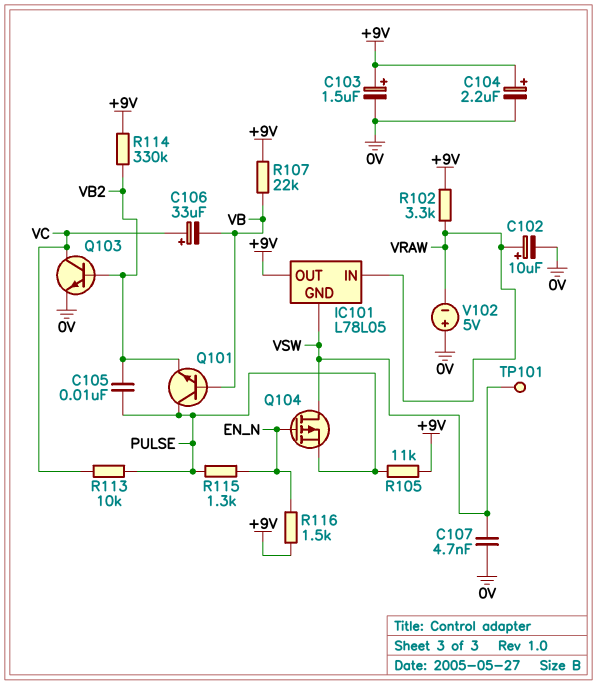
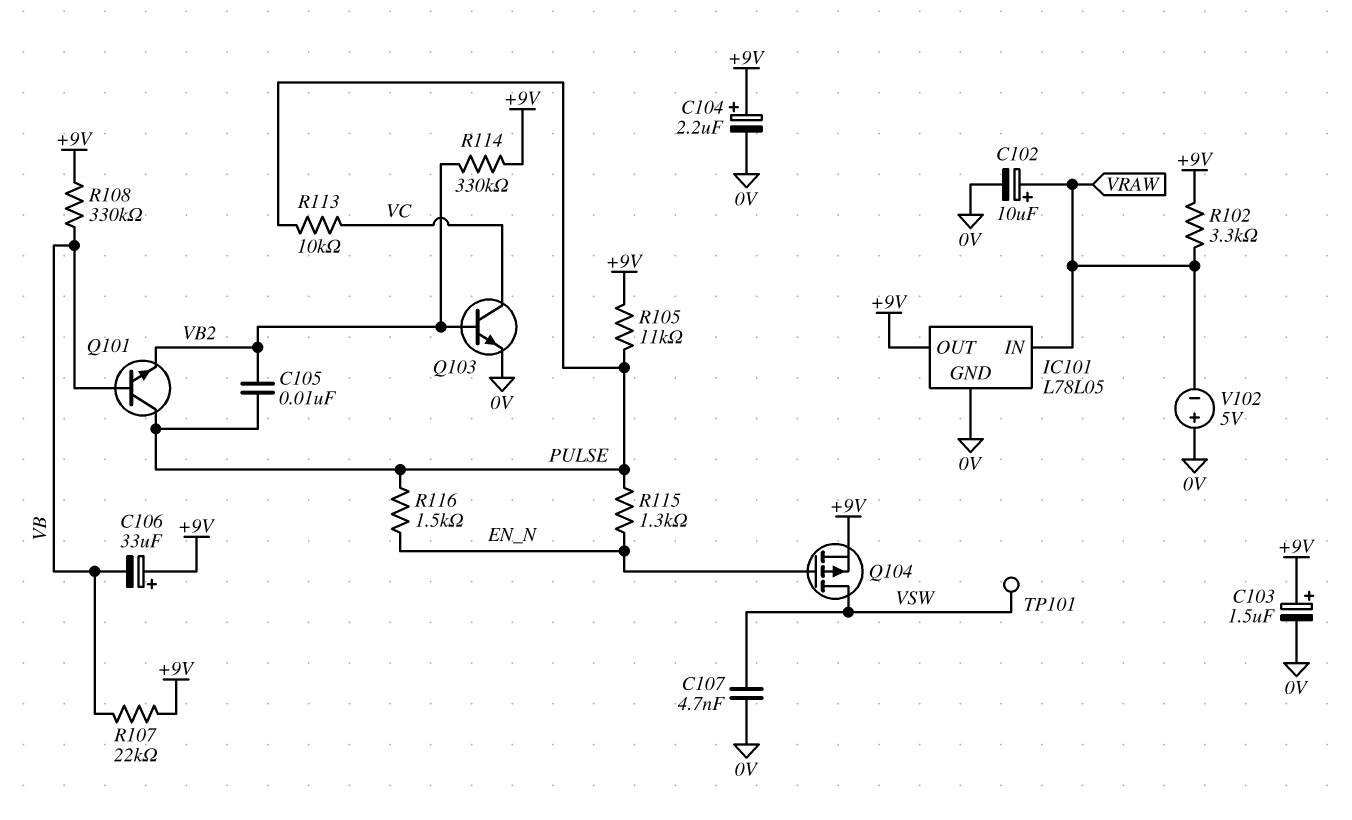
C106: 33uF (plus VC, minus VB) -> 33uF (plus +9V, minus VB)
IC101 pin GND: VSW -> 0V
Q104: PMOS (G EN_N, D VSW, S PULSE) -> PMOS (G EN_N, D VSW, S +9V)
R108: none -> 330k (+9V, VB)
R116: 1.5k (+9V, EN_N) -> 1.5k (EN_N, PULSE)

